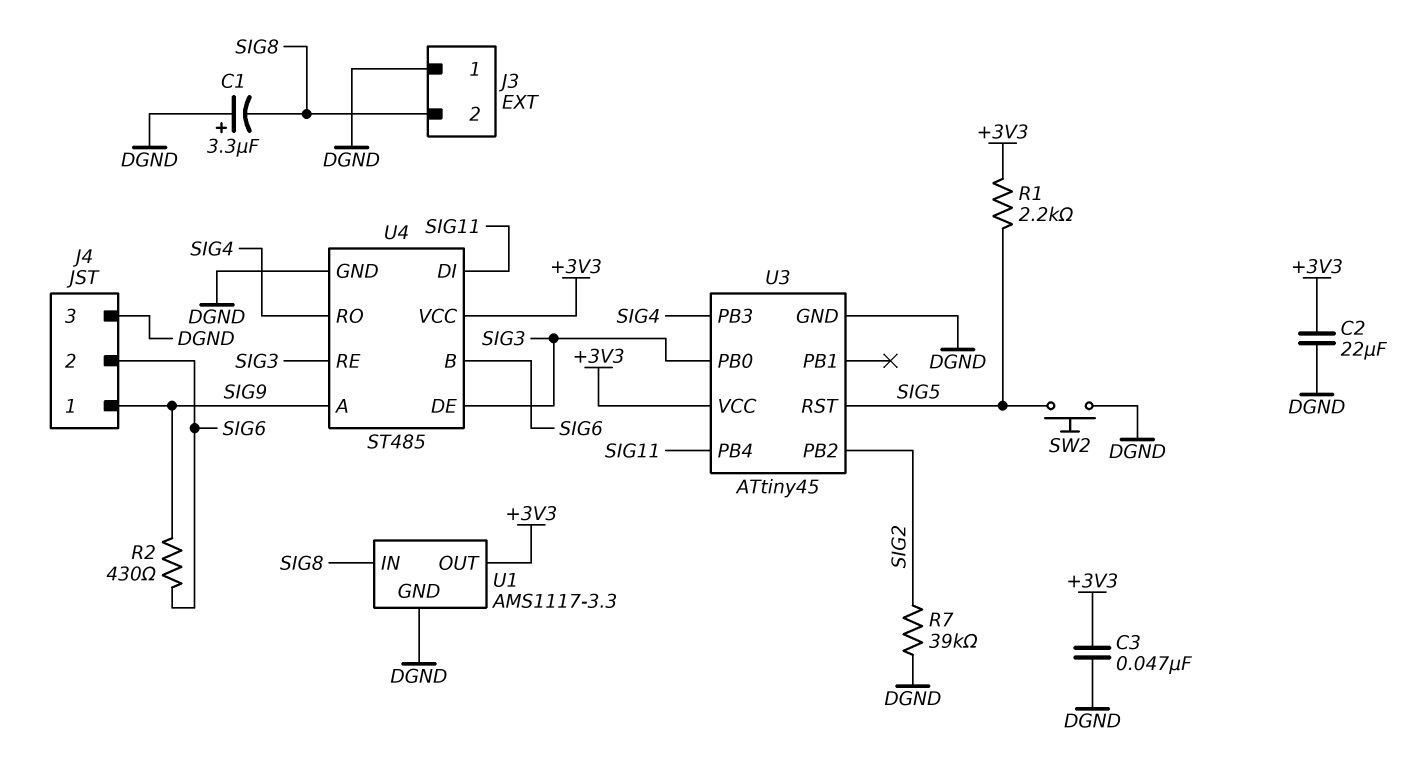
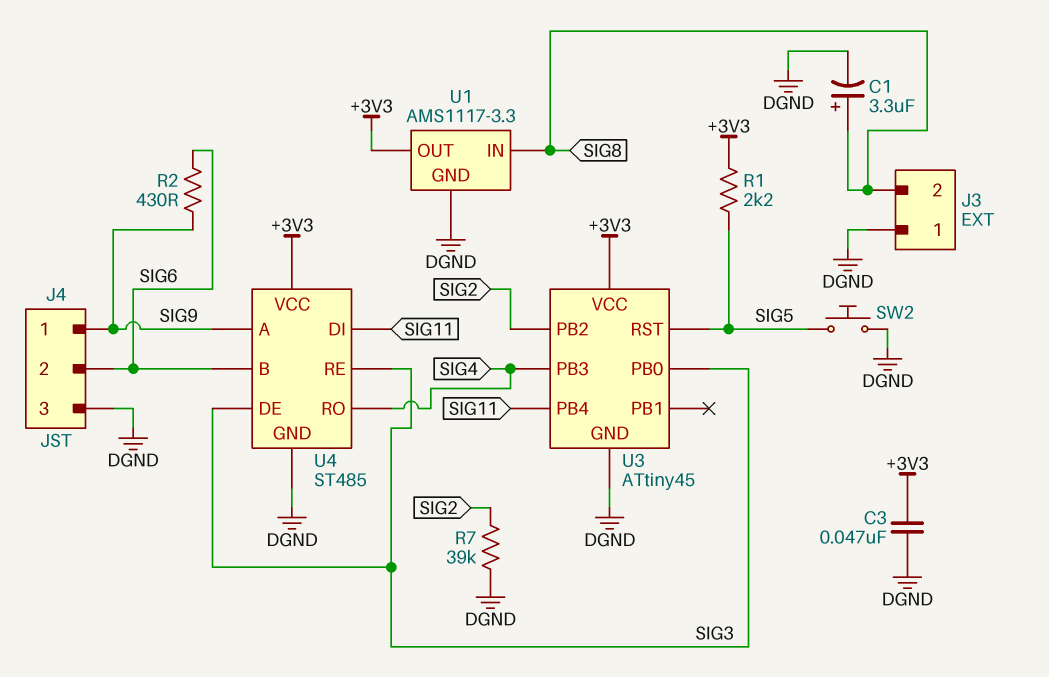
C1: 3.3uF (plus DGND, minus SIG8) -> 3.3uF (plus SIG8, minus DGND)
C2: 22uF (+3V3, DGND) -> none

